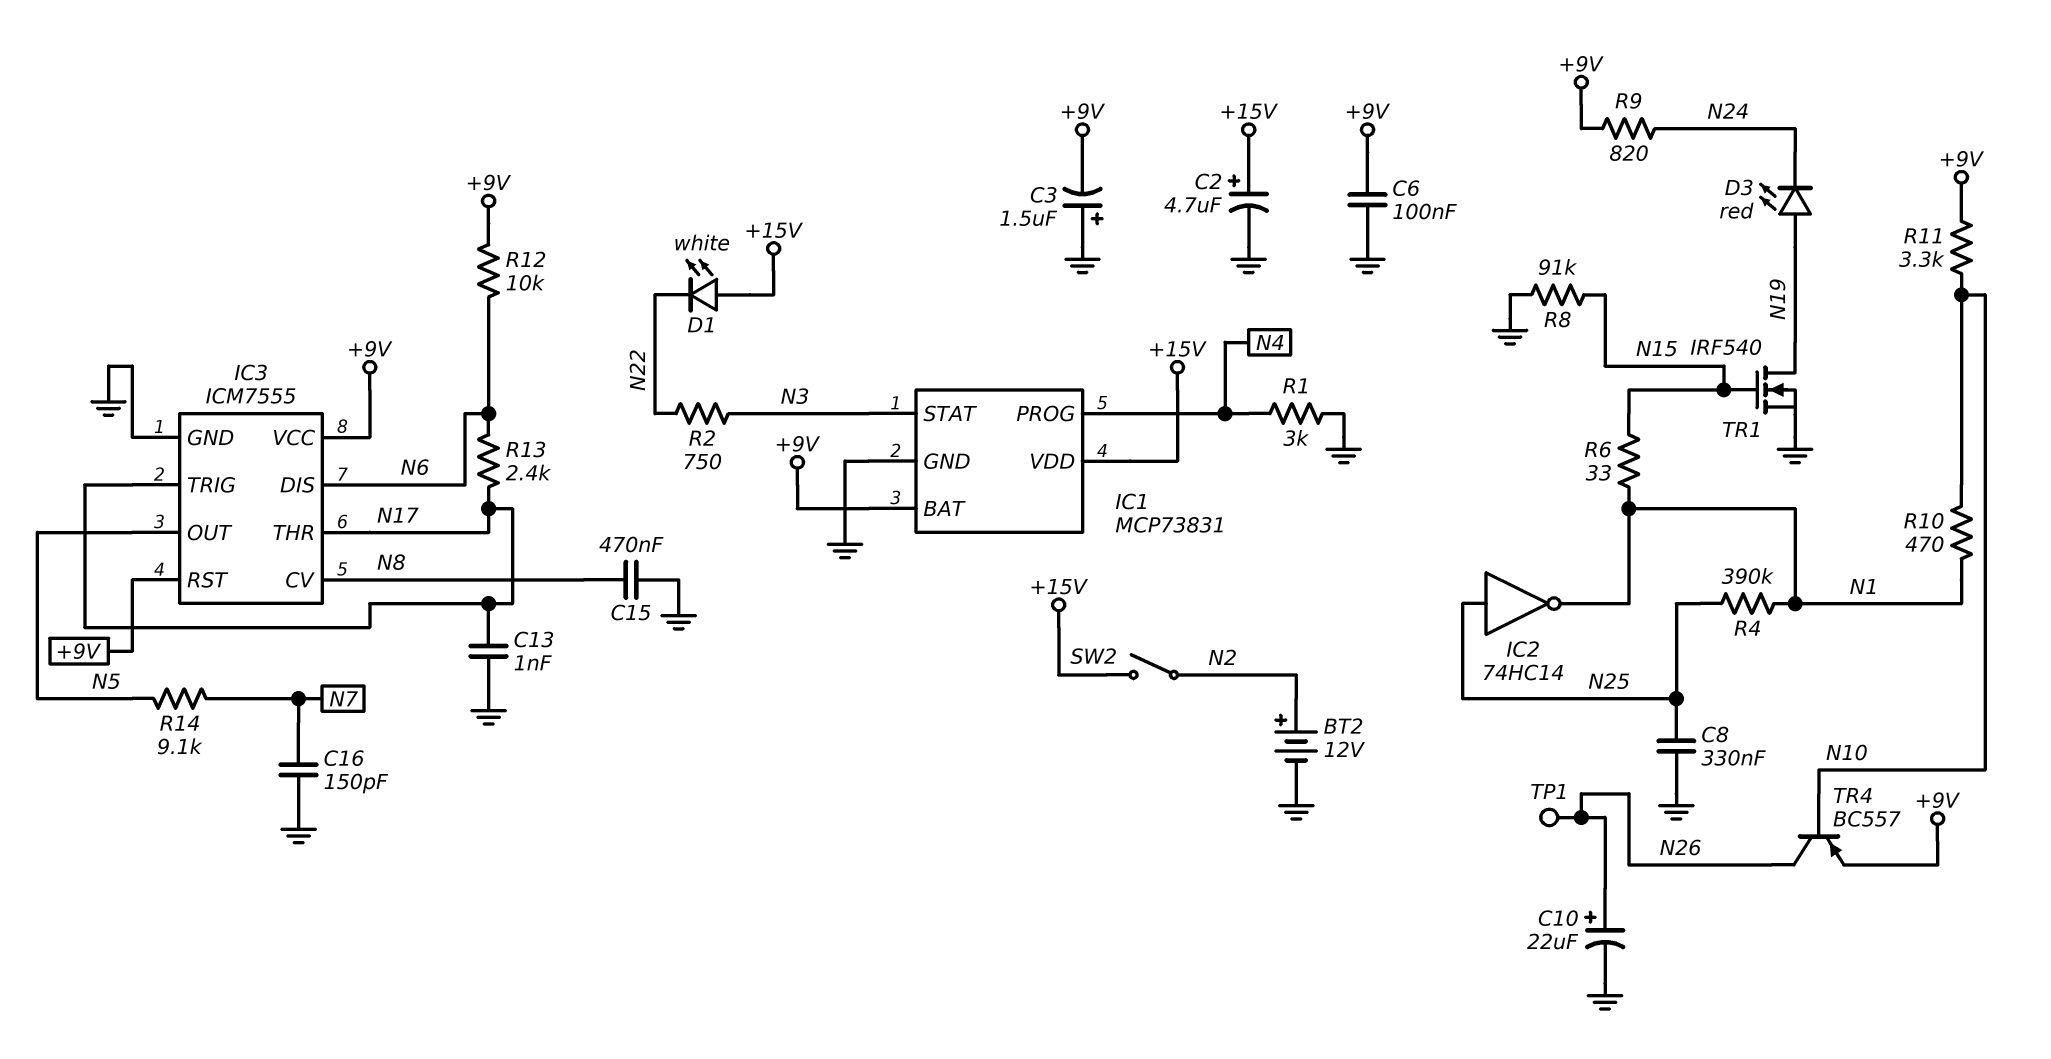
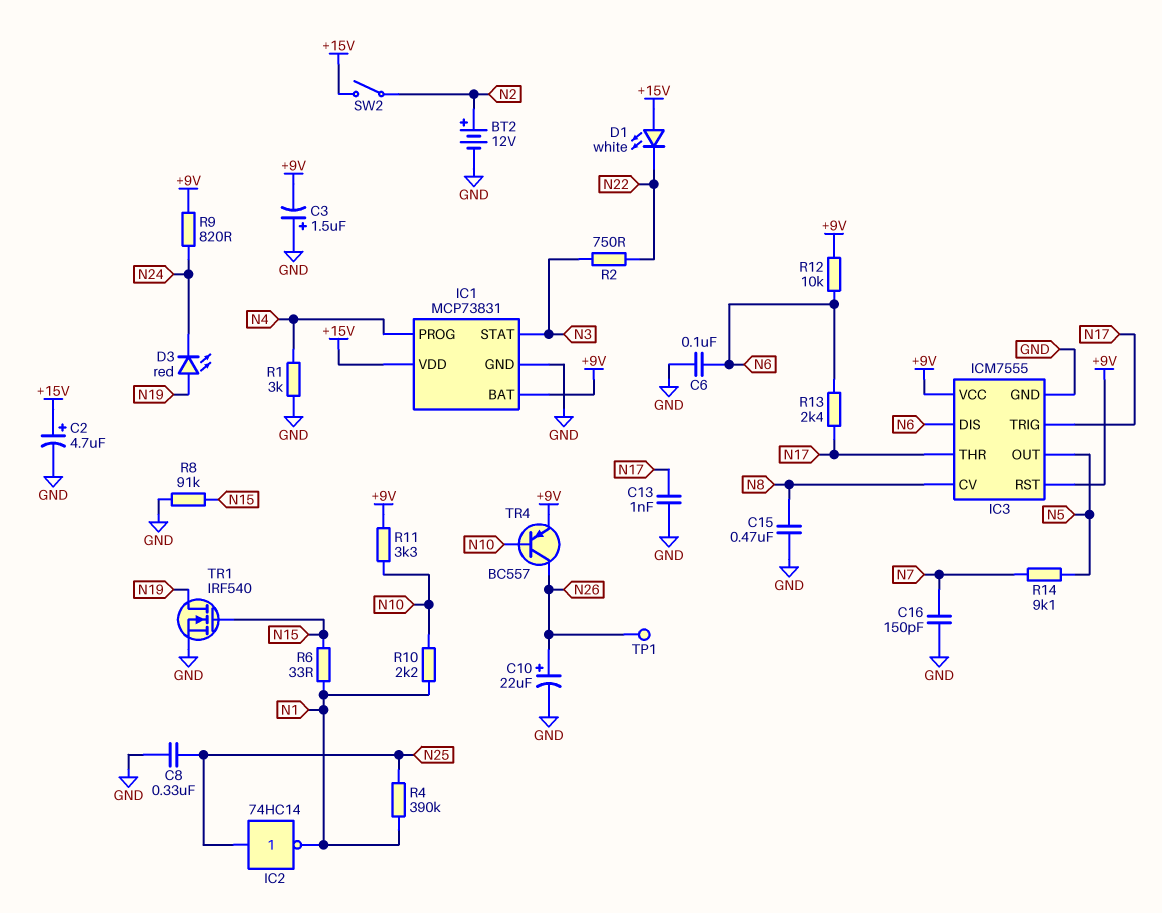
C6: 100nF (+9V, GND) -> 100nF (GND, N6)
R10: 470 (N1, N10) -> 2.2k (N1, N10)

